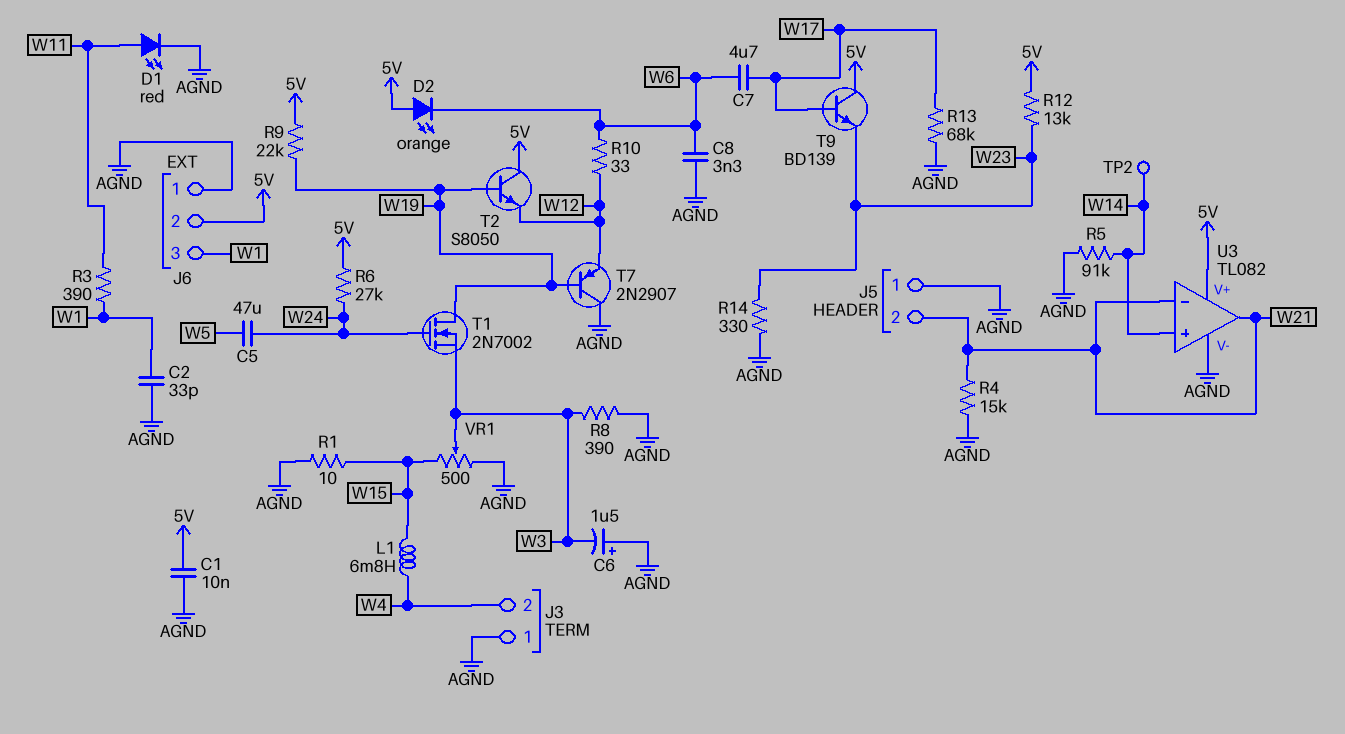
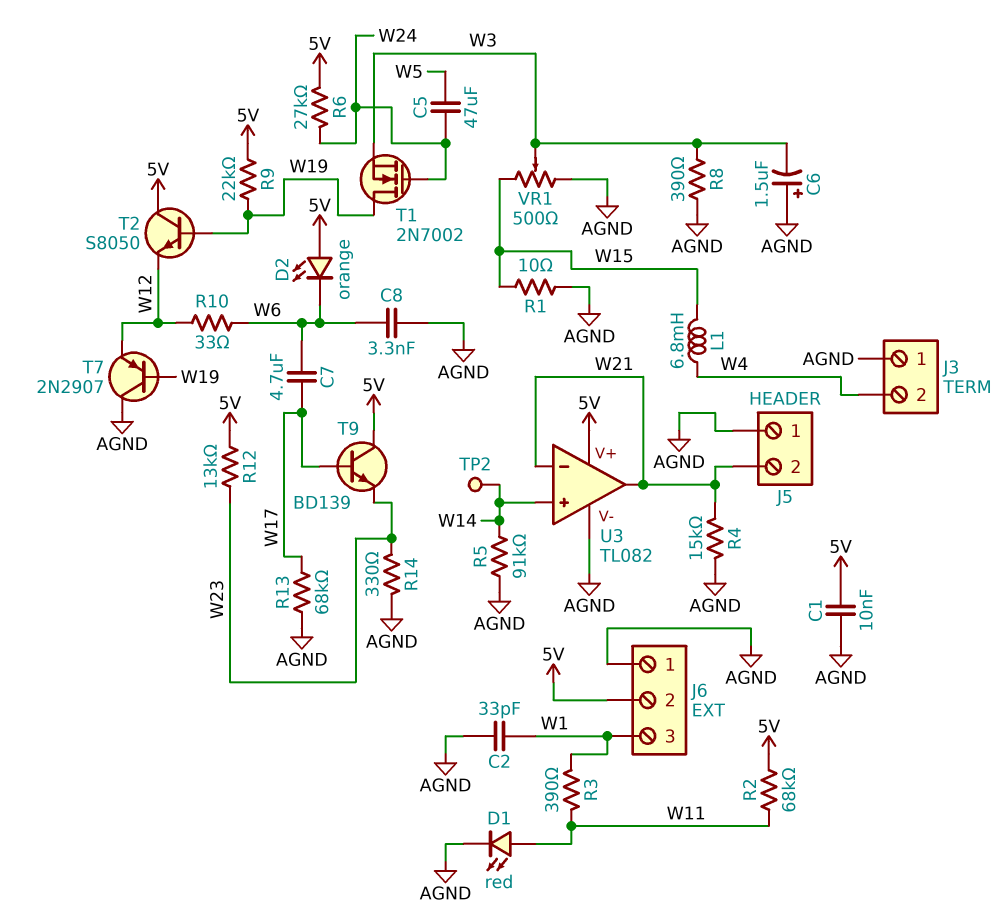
R2: none -> 68k (5V, W11)

